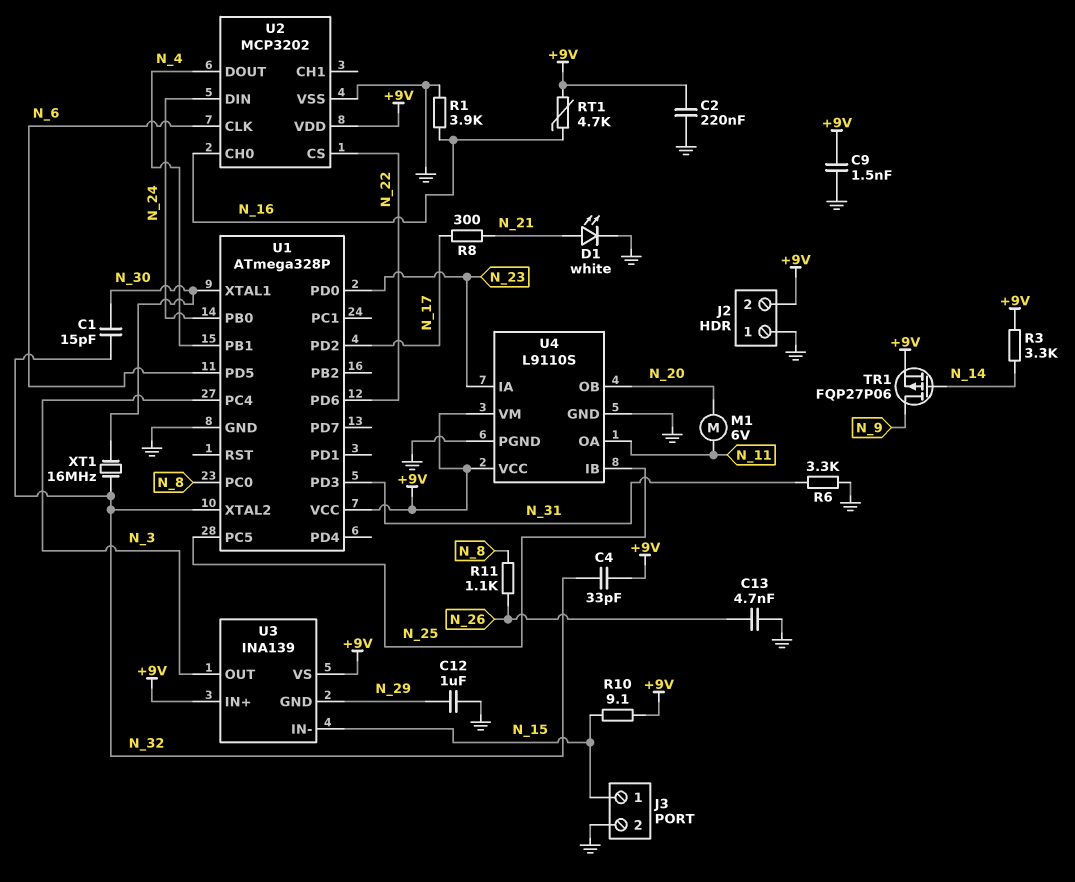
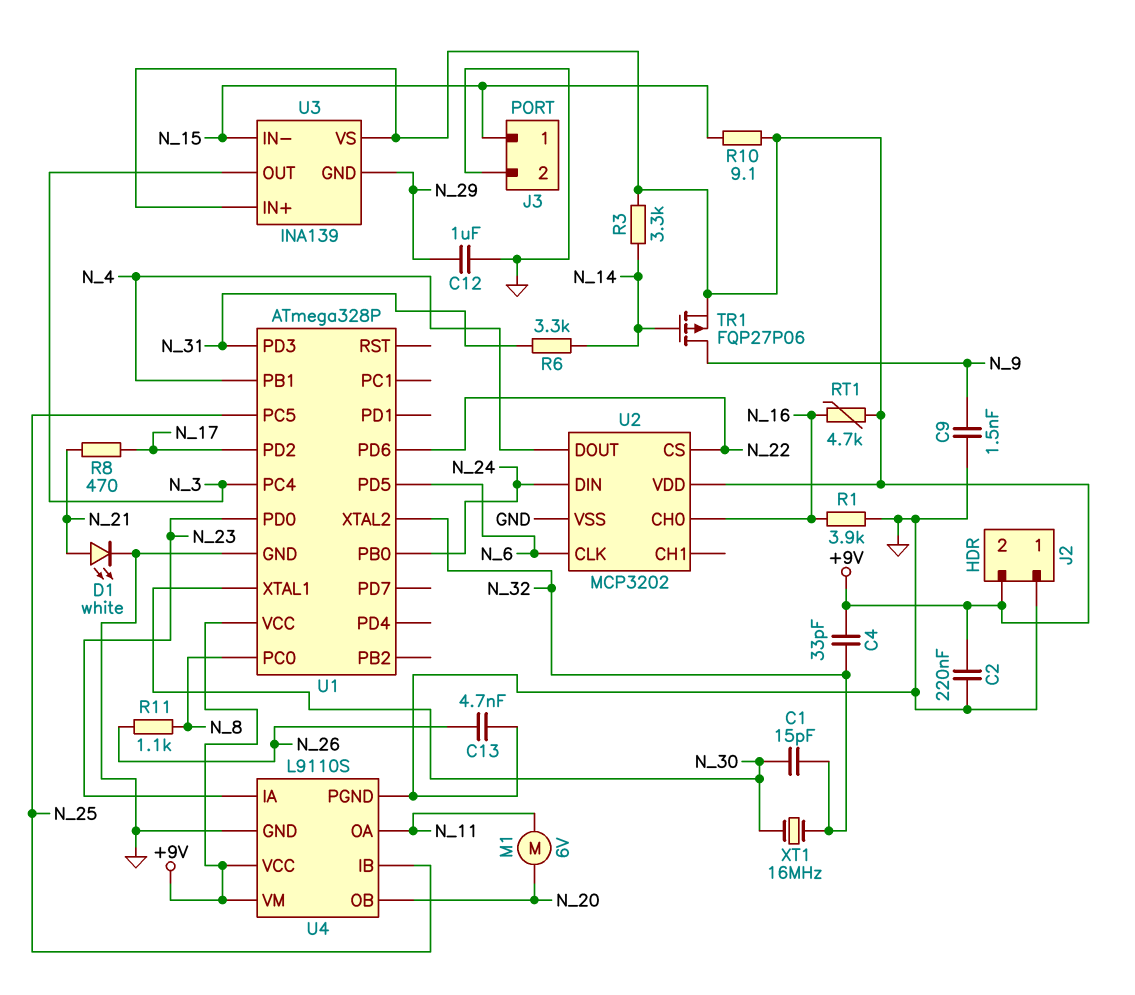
C9: 1.5nF (+9V, GND) -> 1.5nF (GND, N_9)
R6: 3.3k (GND, N_31) -> 3.3k (N_14, N_31)
R8: 300 (N_17, N_21) -> 470 (N_17, N_21)

